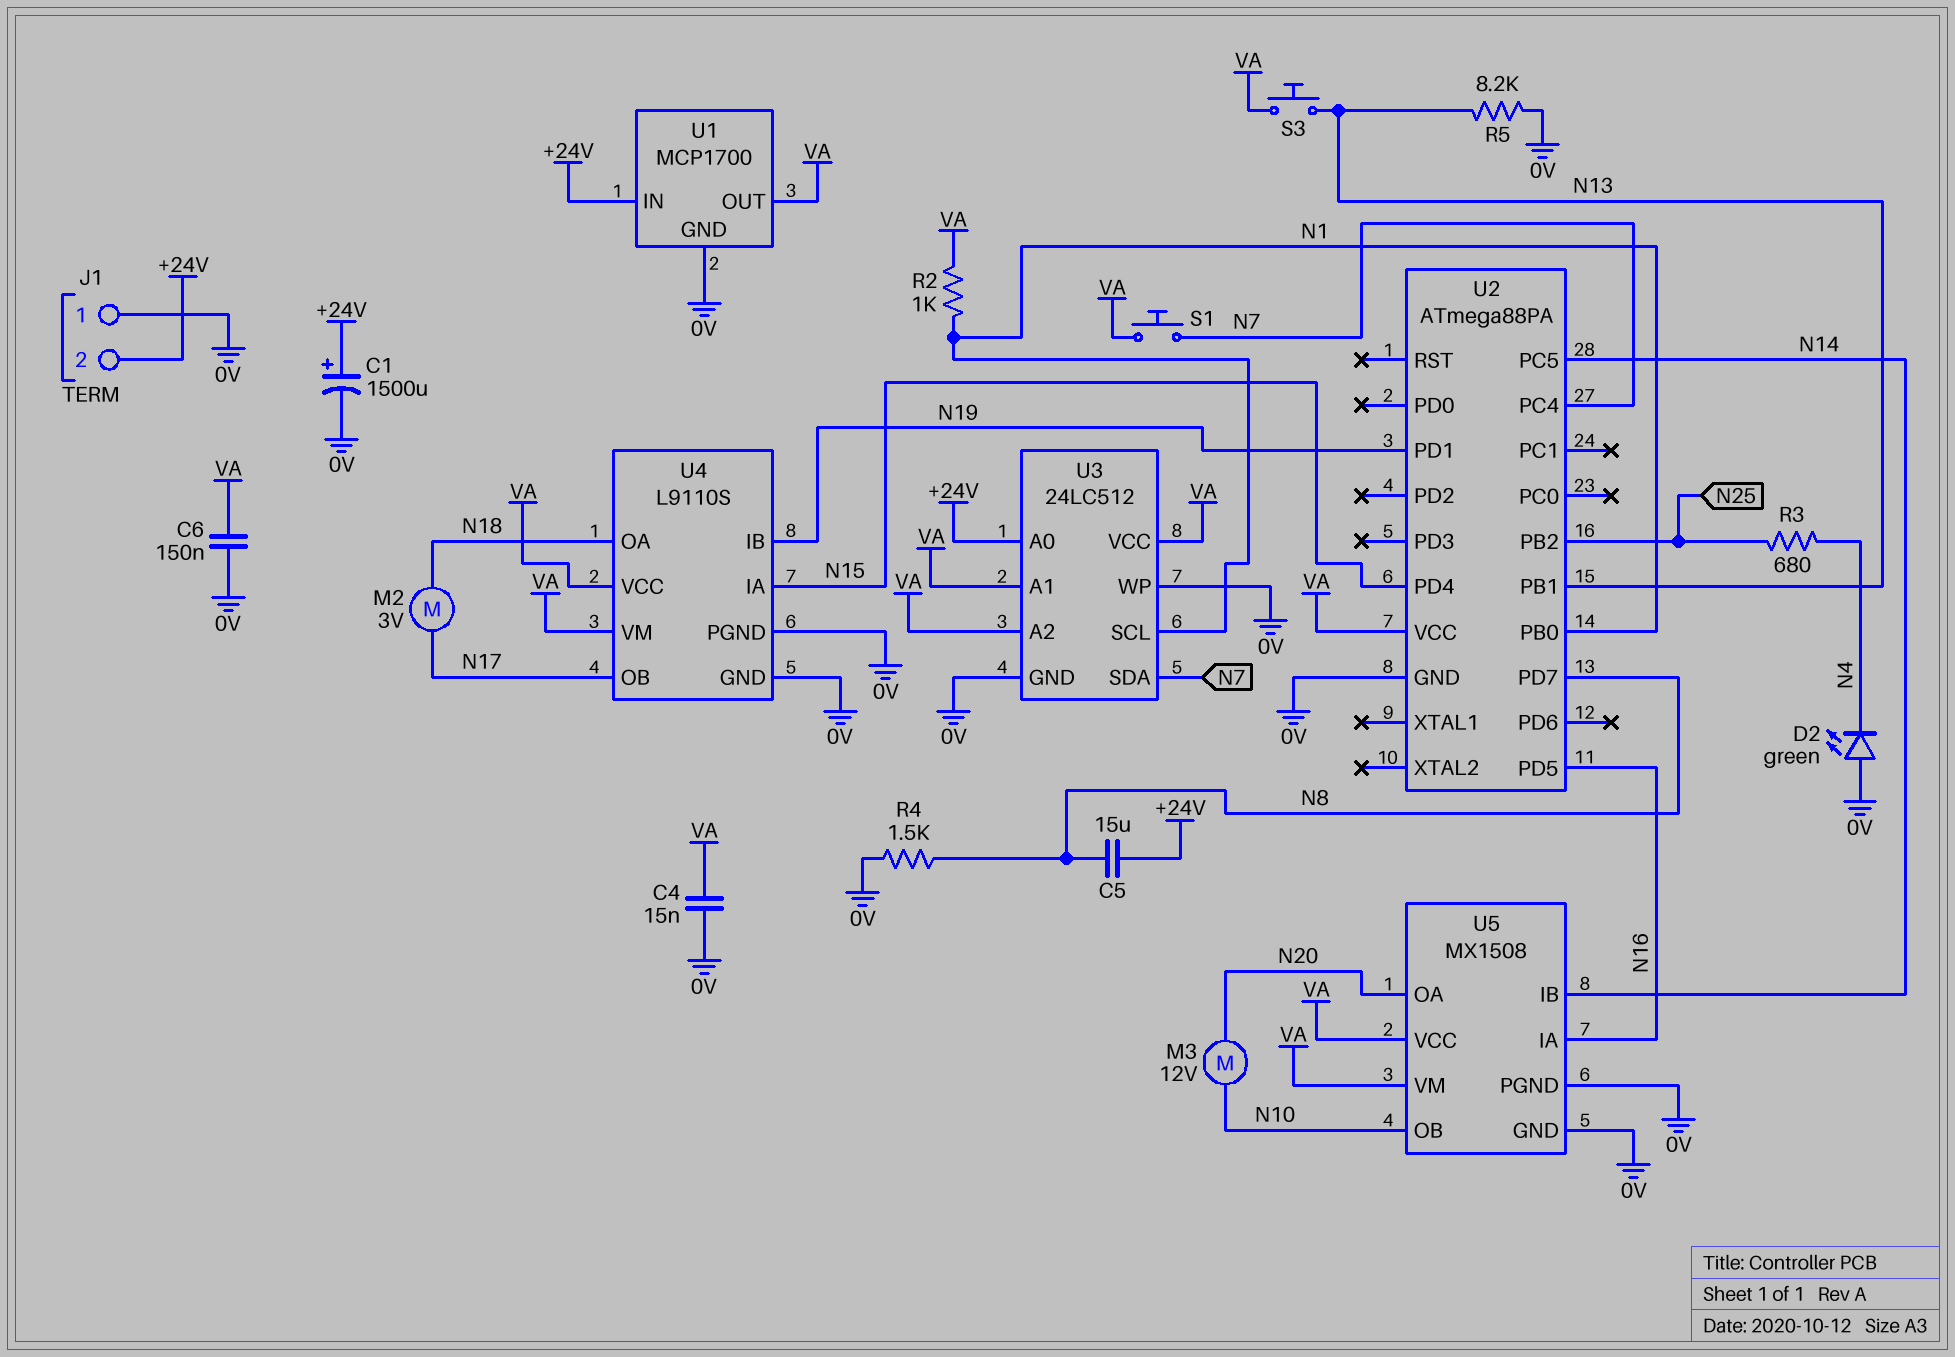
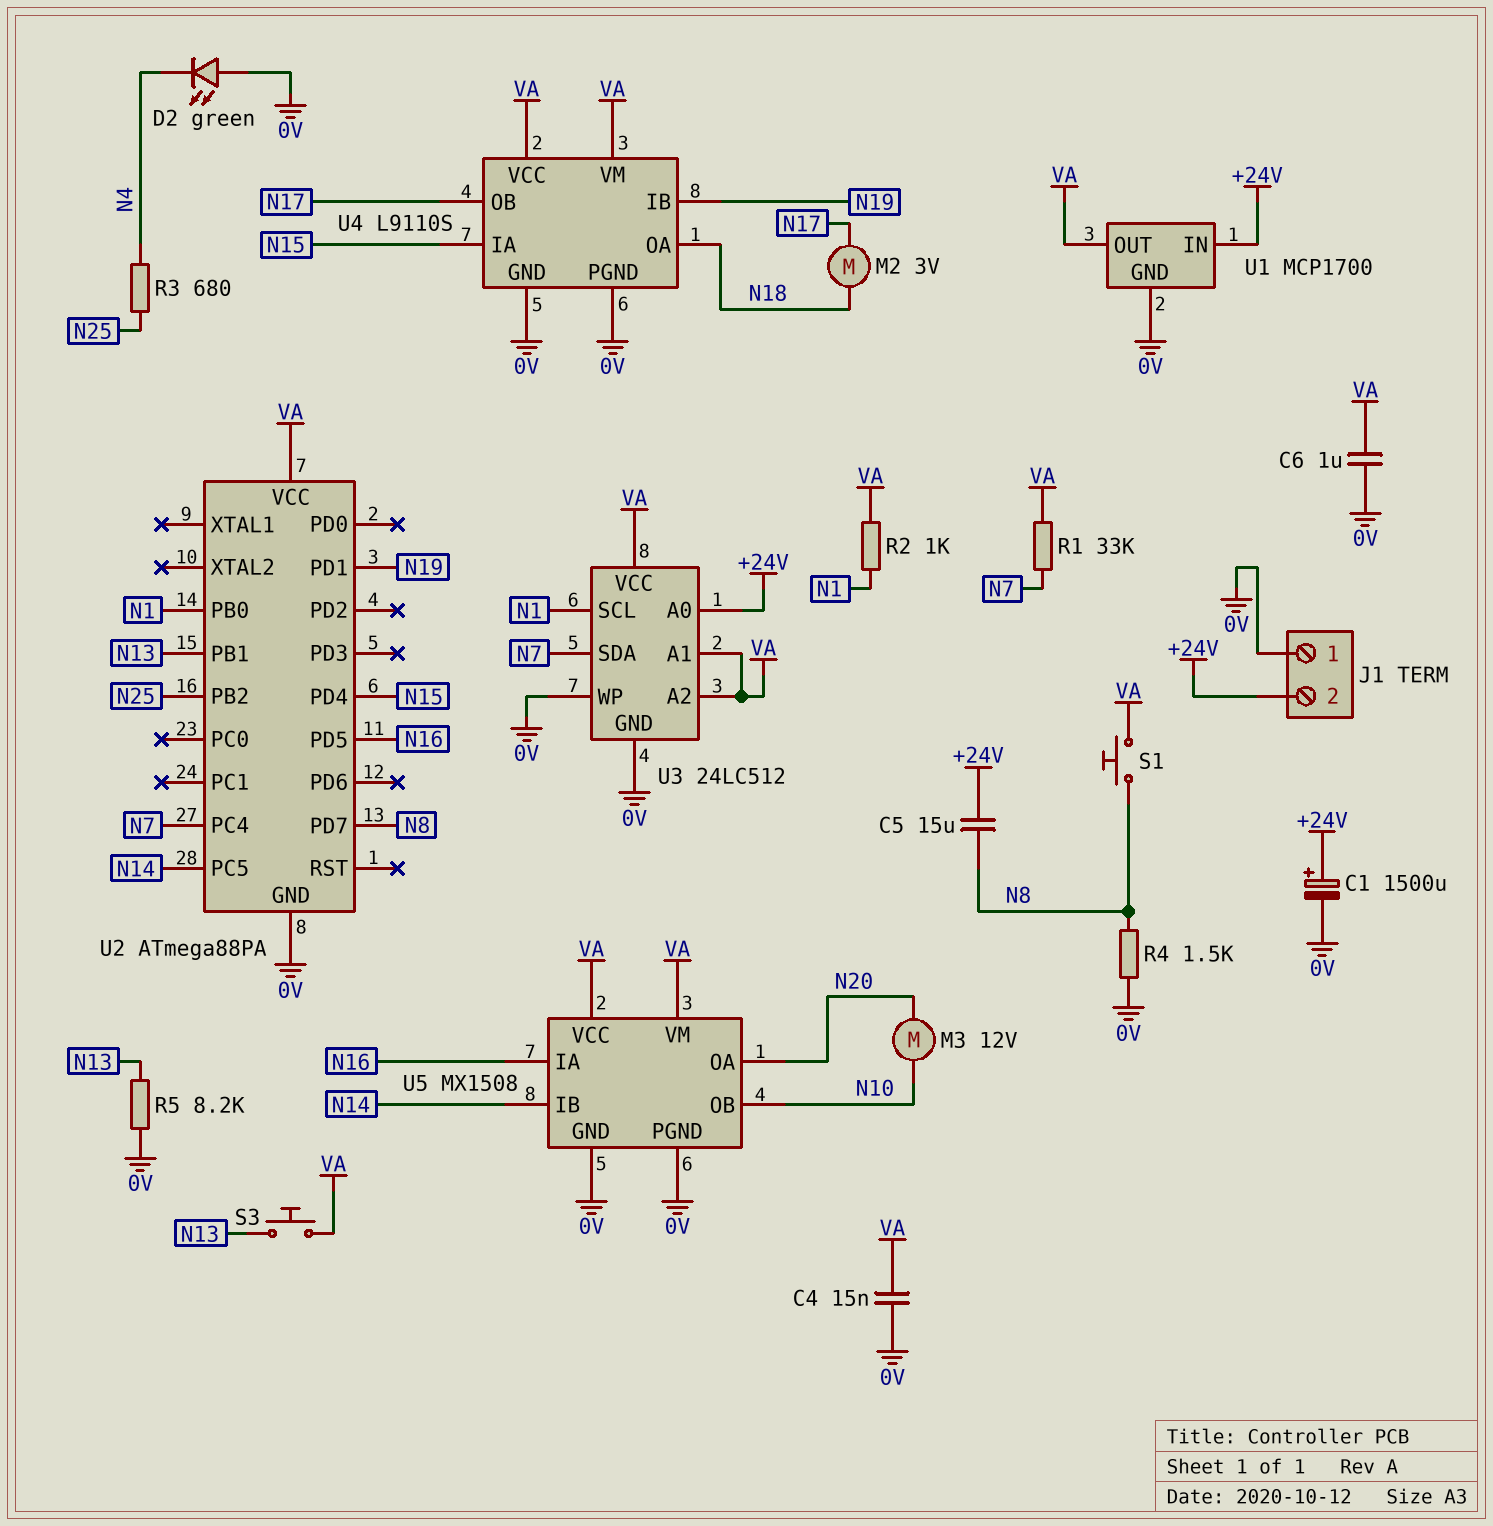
C6: 150nF (0V, VA) -> 1uF (0V, VA)
R1: none -> 33k (N7, VA)
S1: button (N7, VA) -> button (N8, VA)

